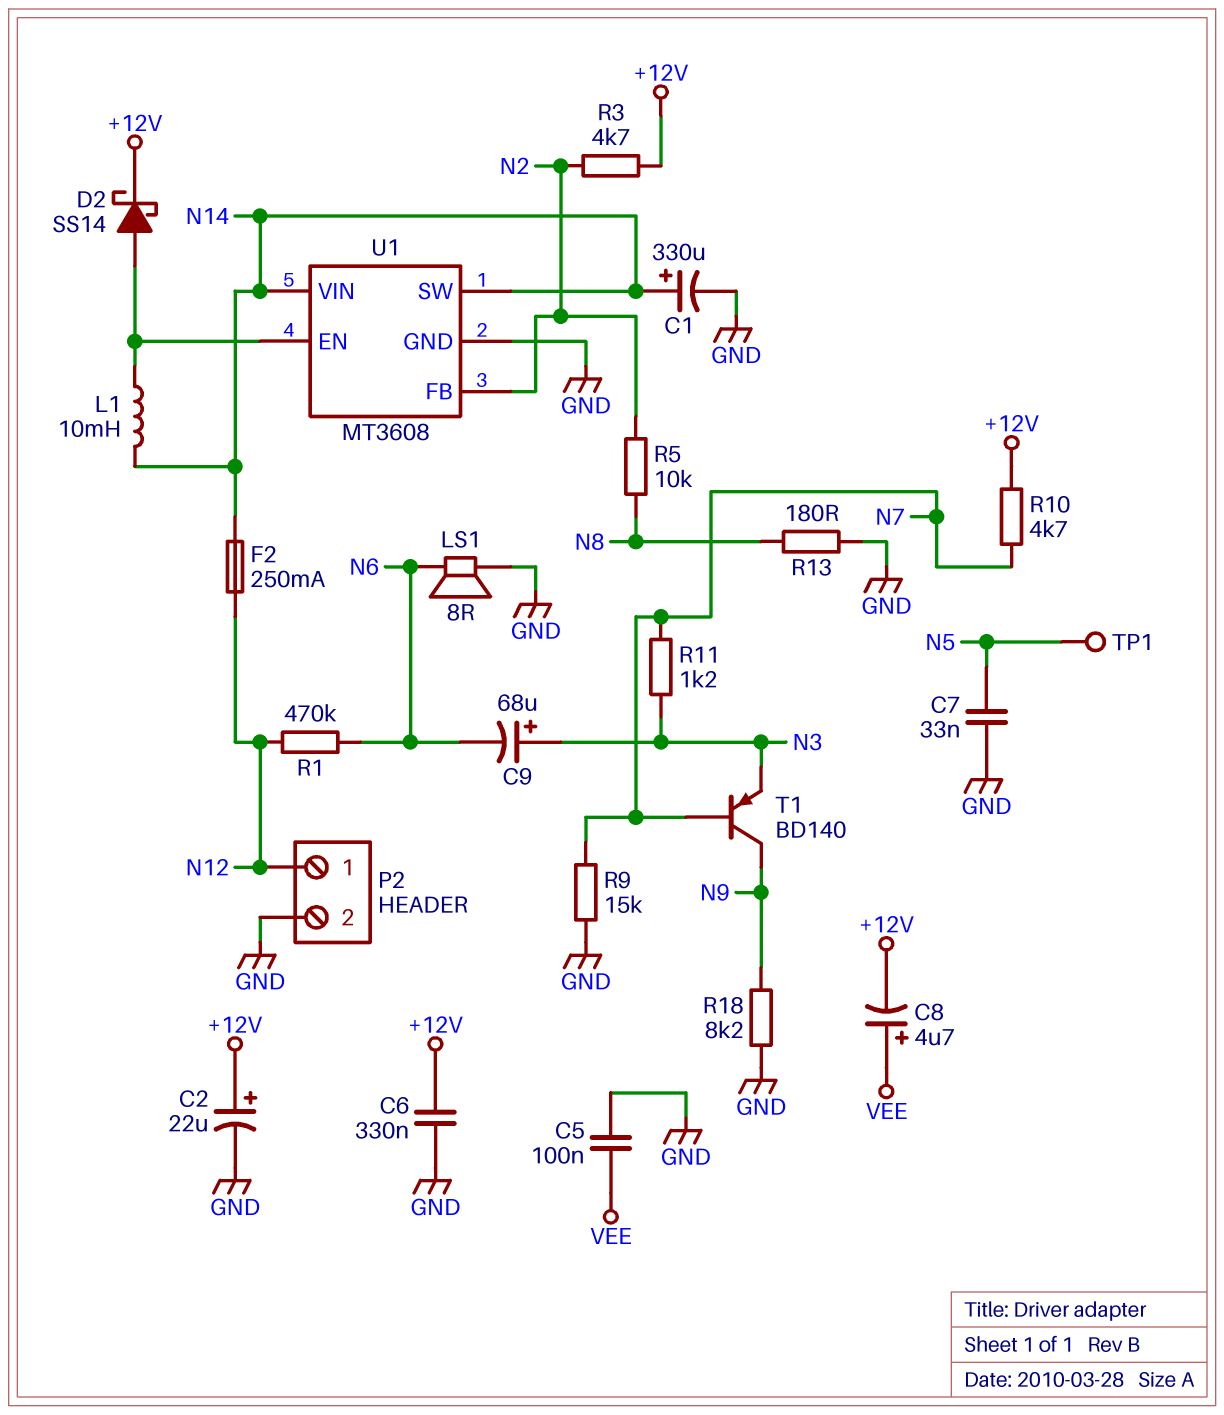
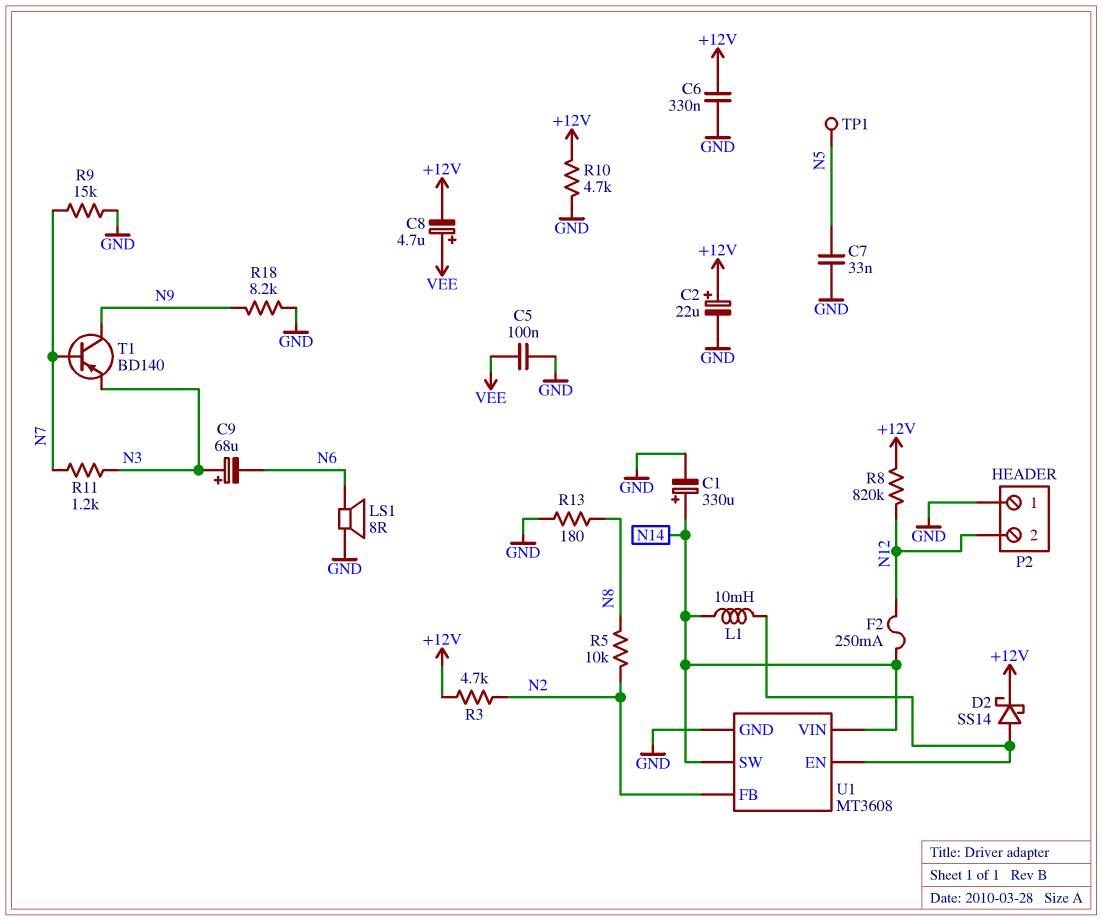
P2 pin 1: N12 -> GND
P2 pin 2: GND -> N12
R1: 470k (N6, N12) -> none
R8: none -> 820k (+12V, N12)
R10: 4.7k (+12V, N7) -> 4.7k (+12V, GND)

